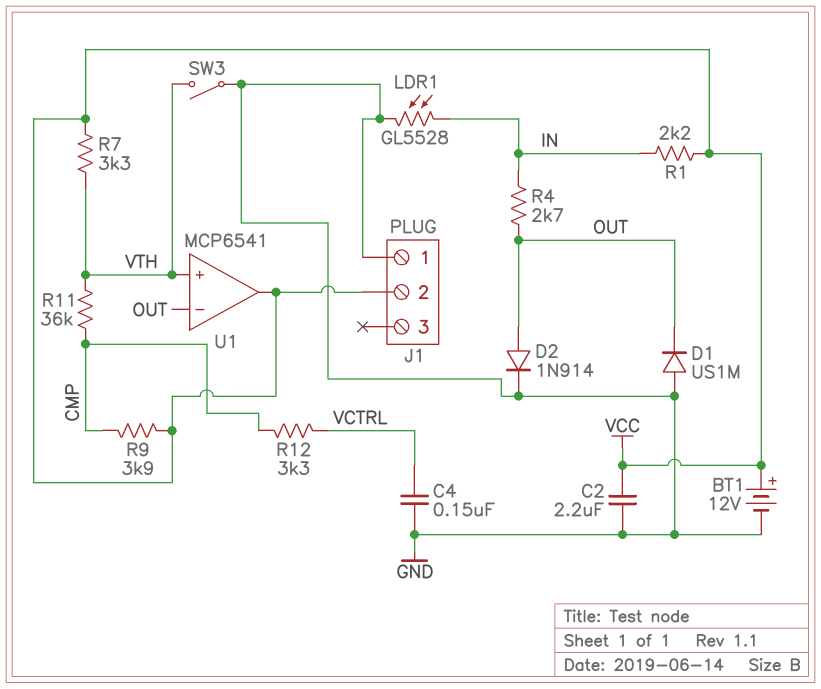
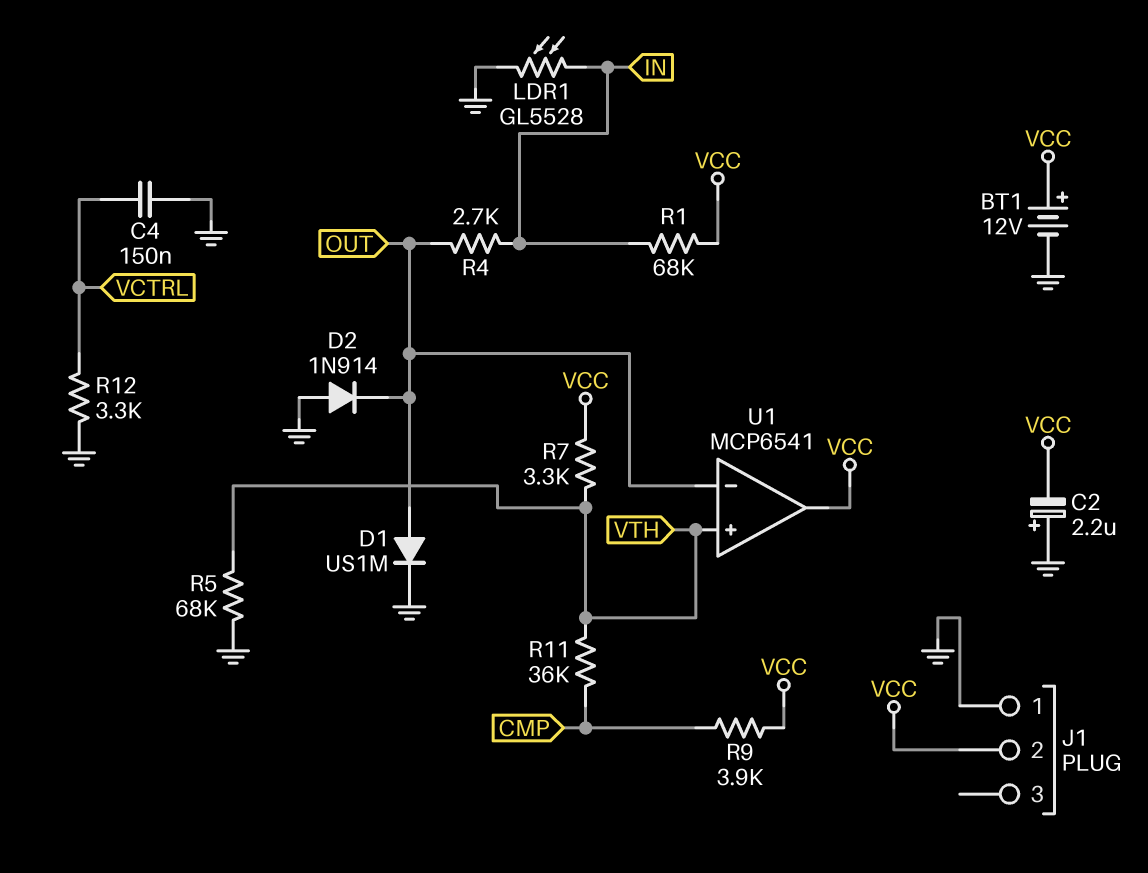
C2: 2.2uF (GND, VCC) -> 2.2uF (plus GND, minus VCC)
D1: diode US1M (A GND, K OUT) -> diode US1M (A OUT, K GND)
D2: diode 1N914 (A OUT, K GND) -> diode 1N914 (A GND, K OUT)
R1: 2.2k (IN, VCC) -> 68k (IN, VCC)
R5: none -> 68k (GND, VTH)
R12: 3.3k (CMP, VCTRL) -> 3.3k (GND, VCTRL)
SW3: switch (GND, VTH) -> none

